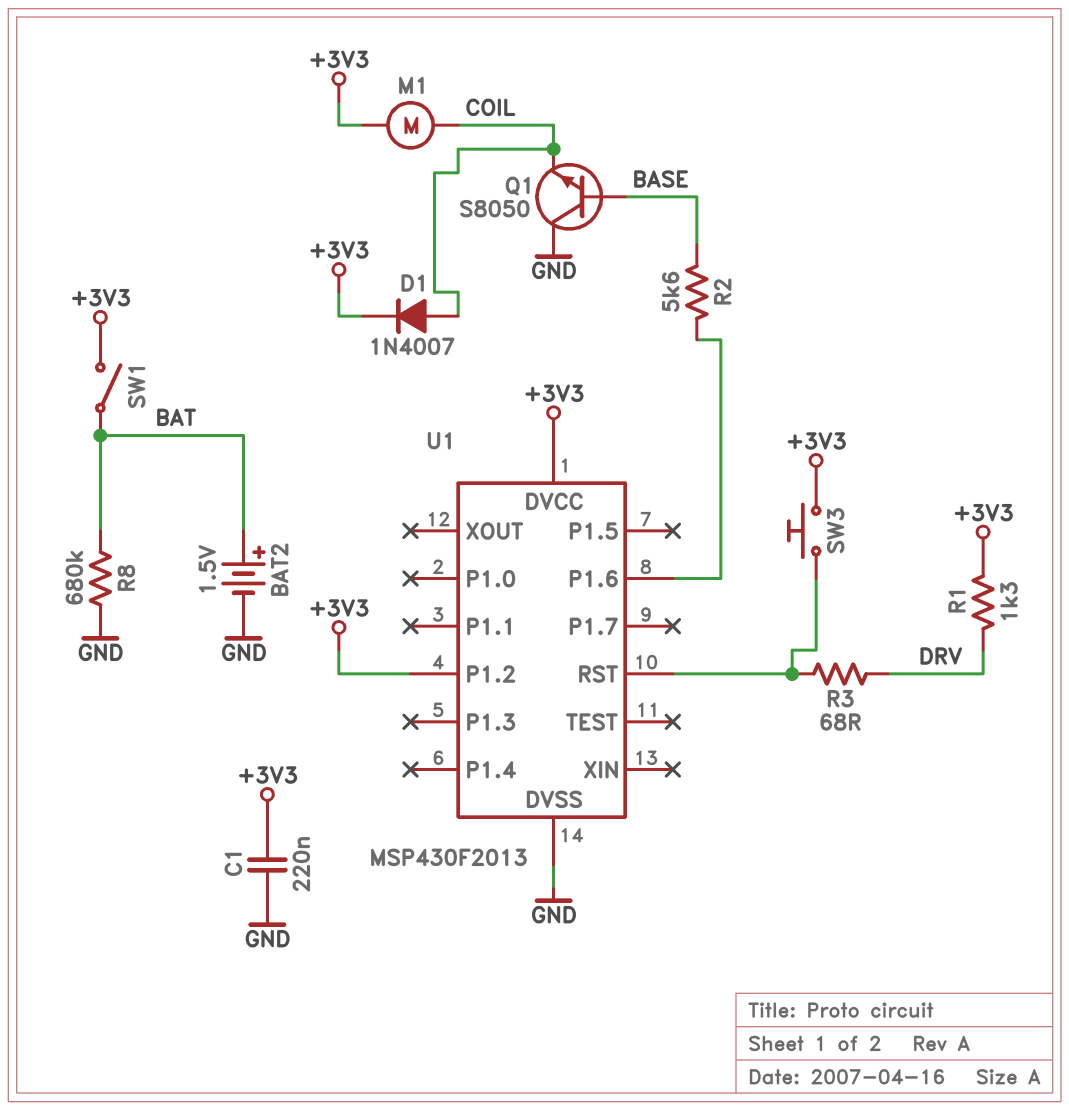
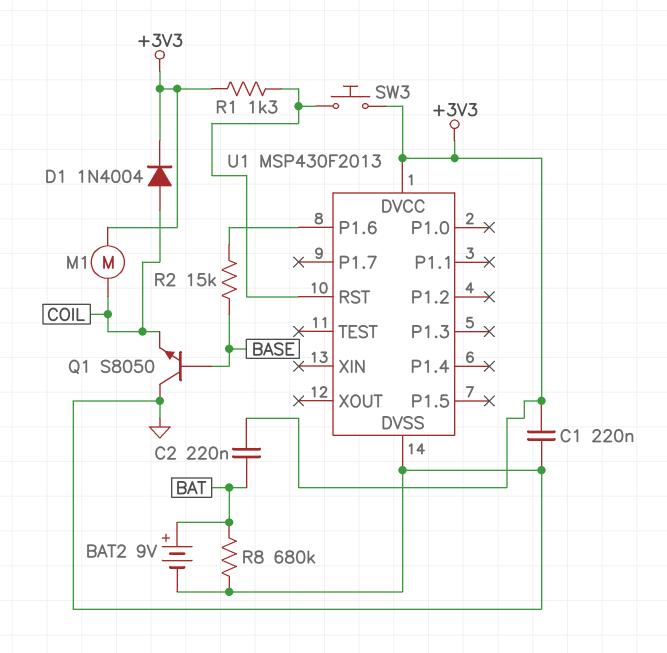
BAT2: 1.5V (plus BAT, minus GND) -> 9V (plus BAT, minus GND)
C2: none -> 220nF (+3V3, BAT)
D1: diode 1N4007 (A COIL, K +3V3) -> diode 1N4004 (A COIL, K +3V3)
R1: 1.3k (+3V3, DRV) -> 1.3k (+3V3, U1/RST)
R2: 5.6k (BASE, U1/P1.6) -> 15k (BASE, U1/P1.6)
R3: 68 (DRV, U1/RST) -> none
SW1: switch (+3V3, BAT) -> none
U1 pin P1.2: +3V3 -> none

